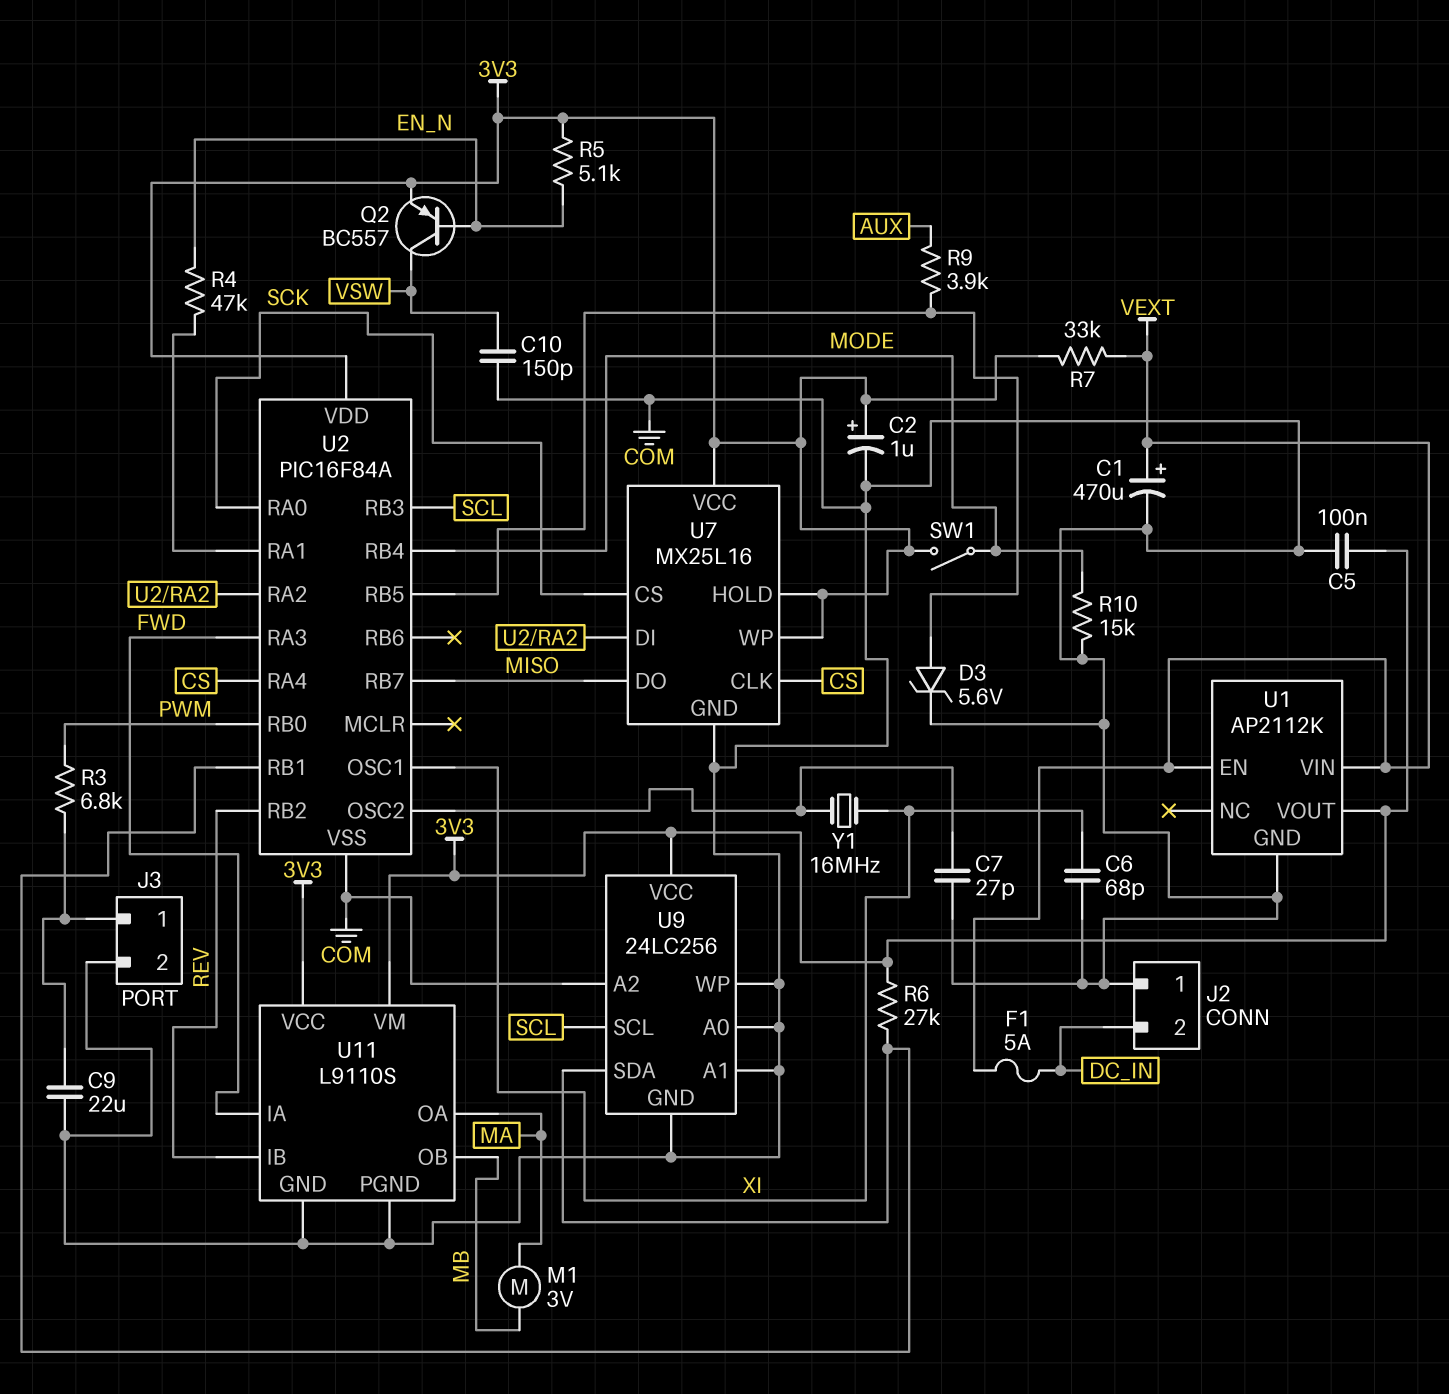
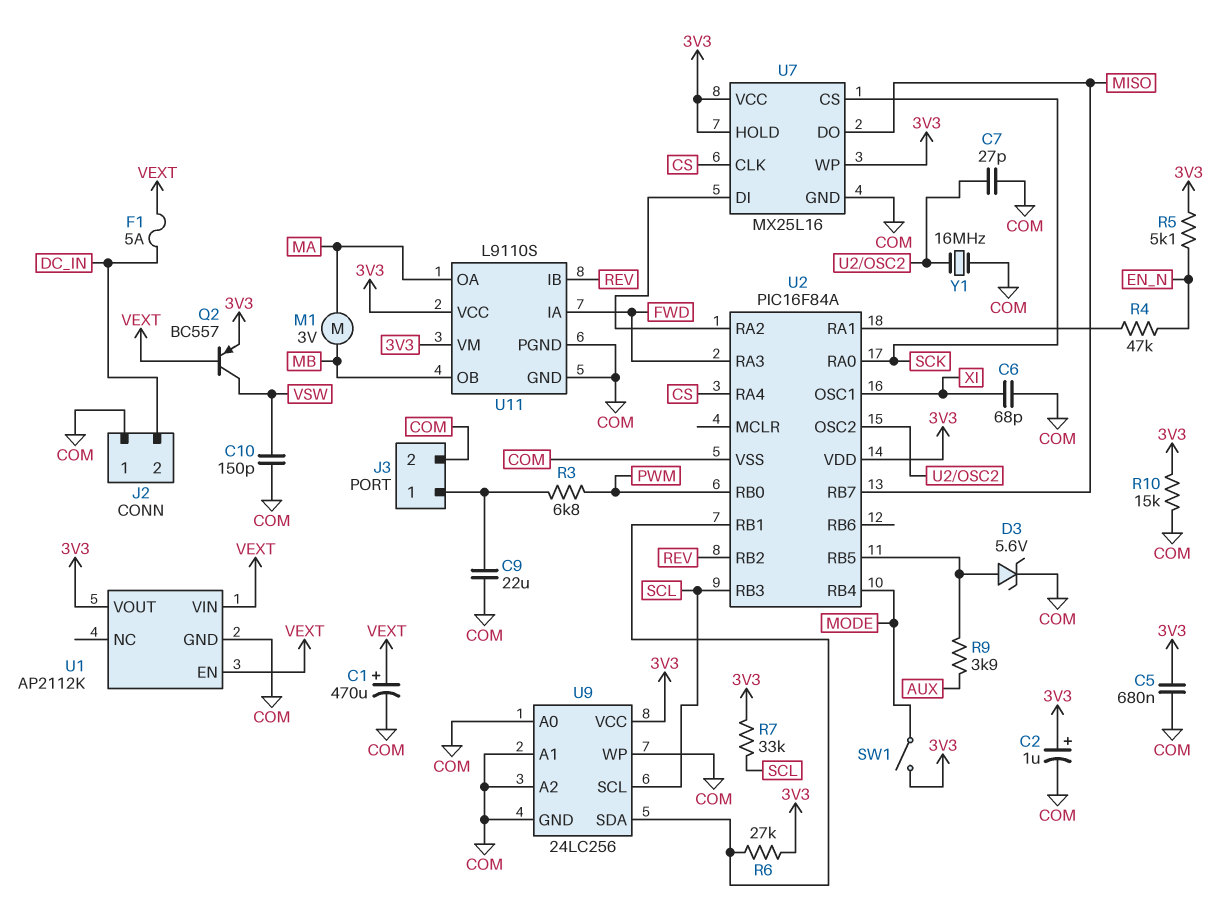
C5: 100nF (3V3, COM) -> 680nF (3V3, COM)
Q2: PNP BC557 (B EN_N, C VSW, E 3V3) -> PNP BC557 (B VEXT, C VSW, E 3V3)
R7: 33k (3V3, VEXT) -> 33k (3V3, SCL)
R10: 15k (COM, MODE) -> 15k (3V3, COM)
Y1: 16MHz (U2/OSC2, XI) -> 16MHz (COM, U2/OSC2)

